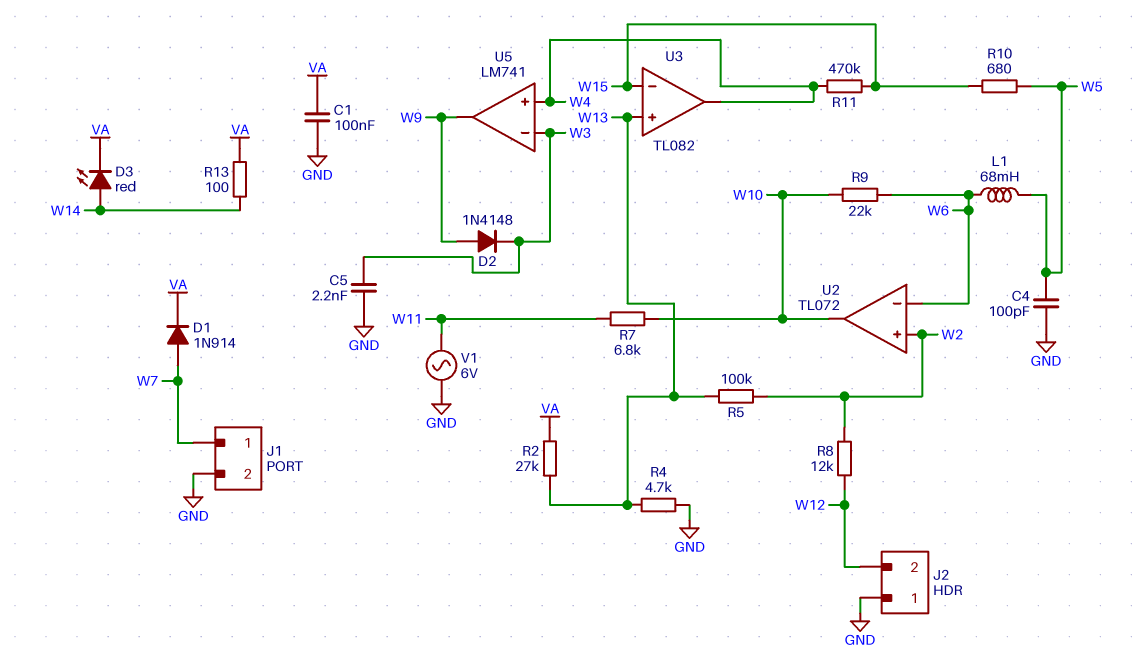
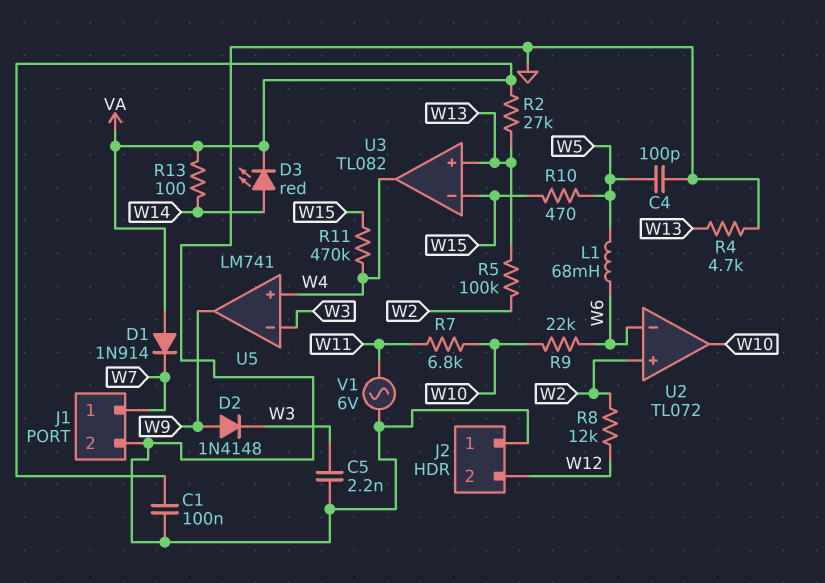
D1: diode 1N914 (A W7, K VA) -> diode 1N914 (A VA, K W7)
R10: 680 (W5, W15) -> 470 (W5, W15)

